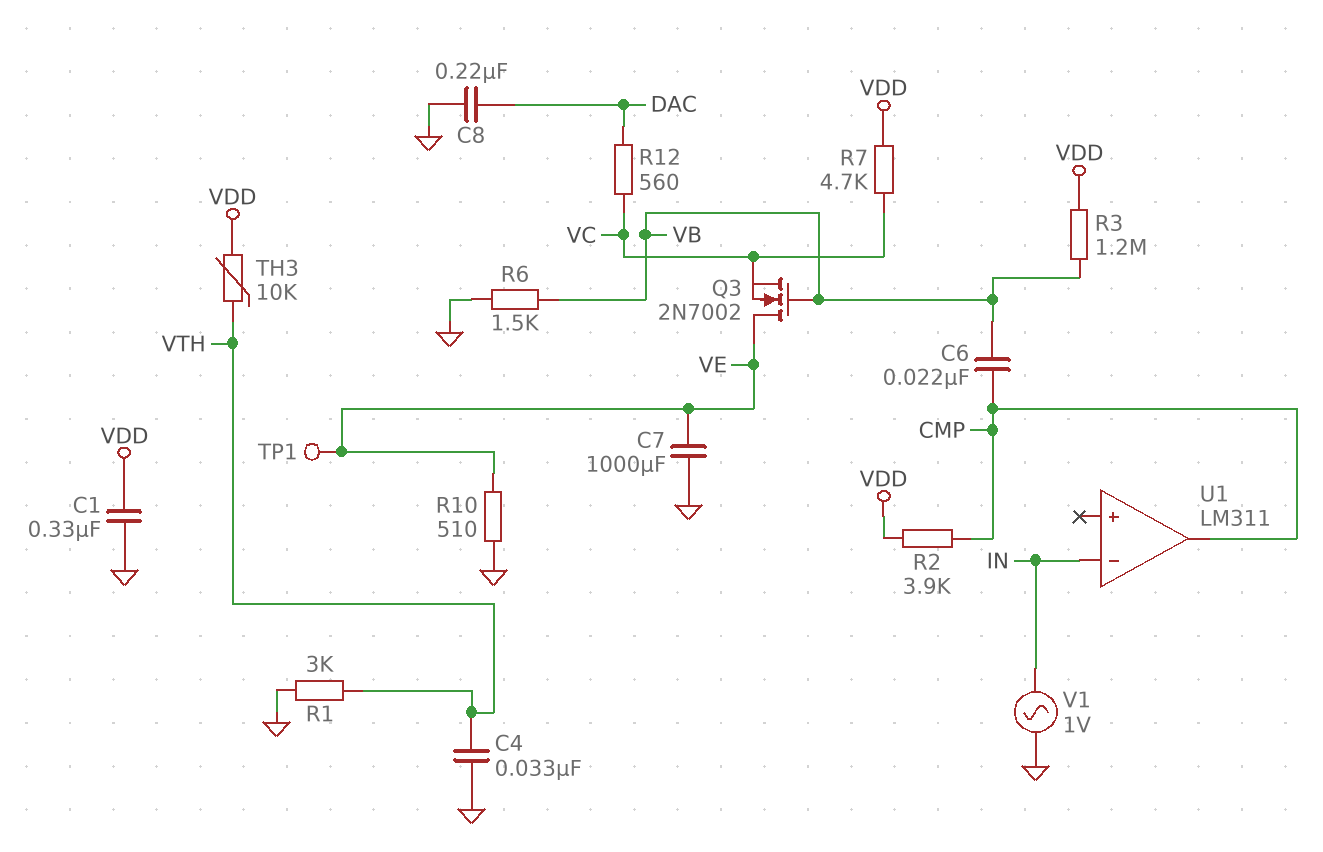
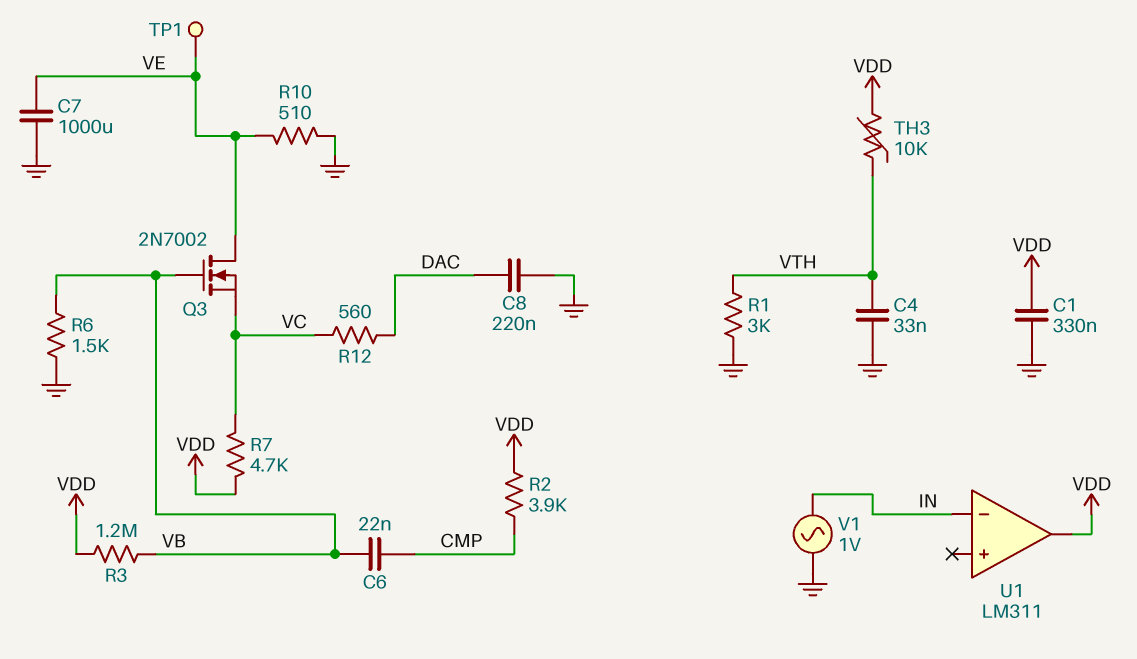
U1 pin out: CMP -> VDD

